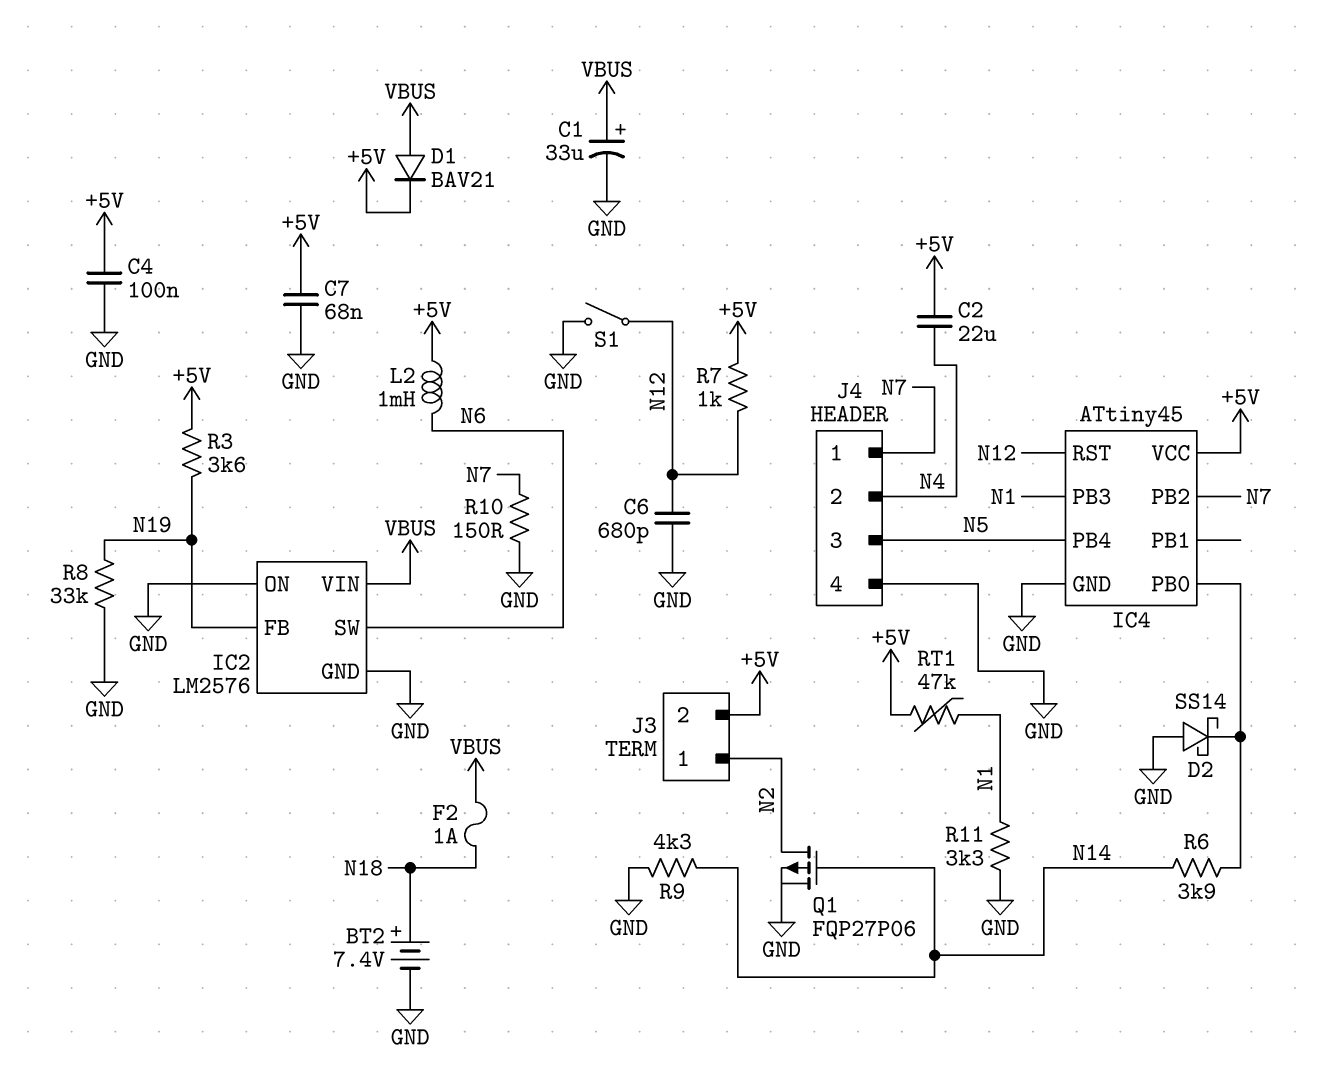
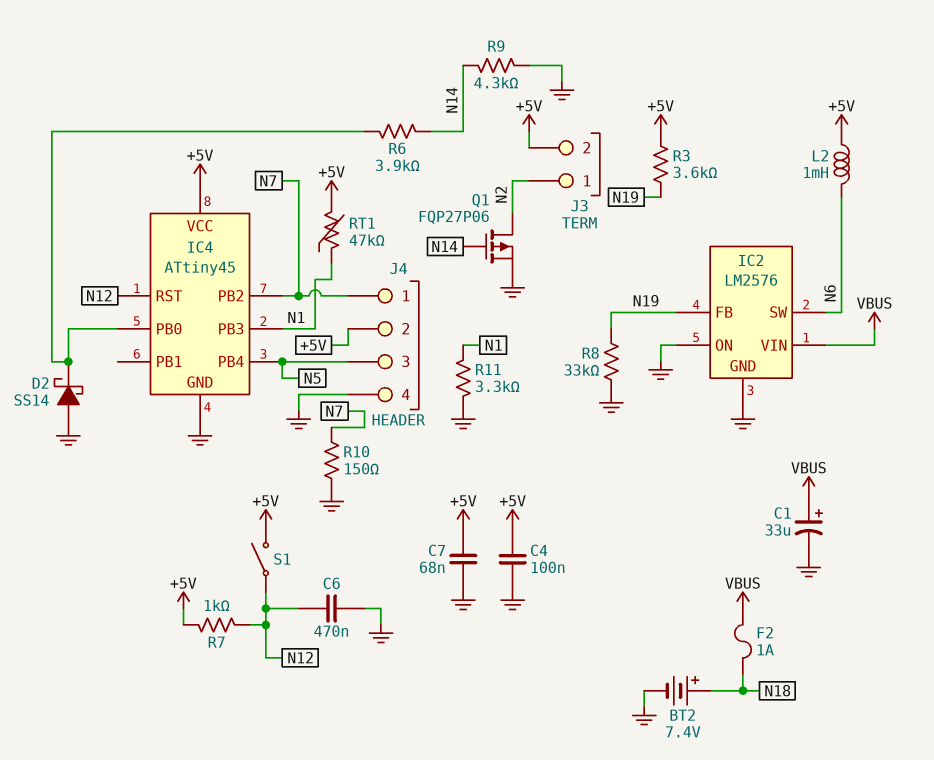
C2: 22uF (+5V, N4) -> none
C6: 680pF (GND, N12) -> 470nF (GND, N12)
D1: diode BAV21 (A VBUS, K +5V) -> none
J4 pin 2: N4 -> +5V
S1: switch (GND, N12) -> switch (+5V, N12)

